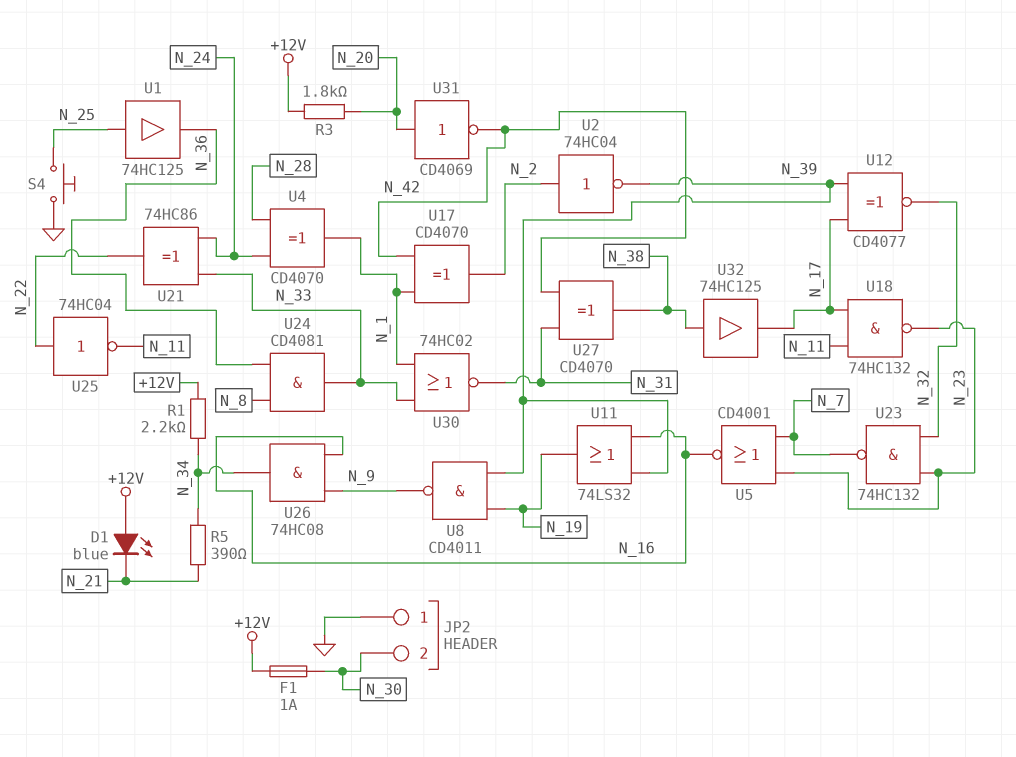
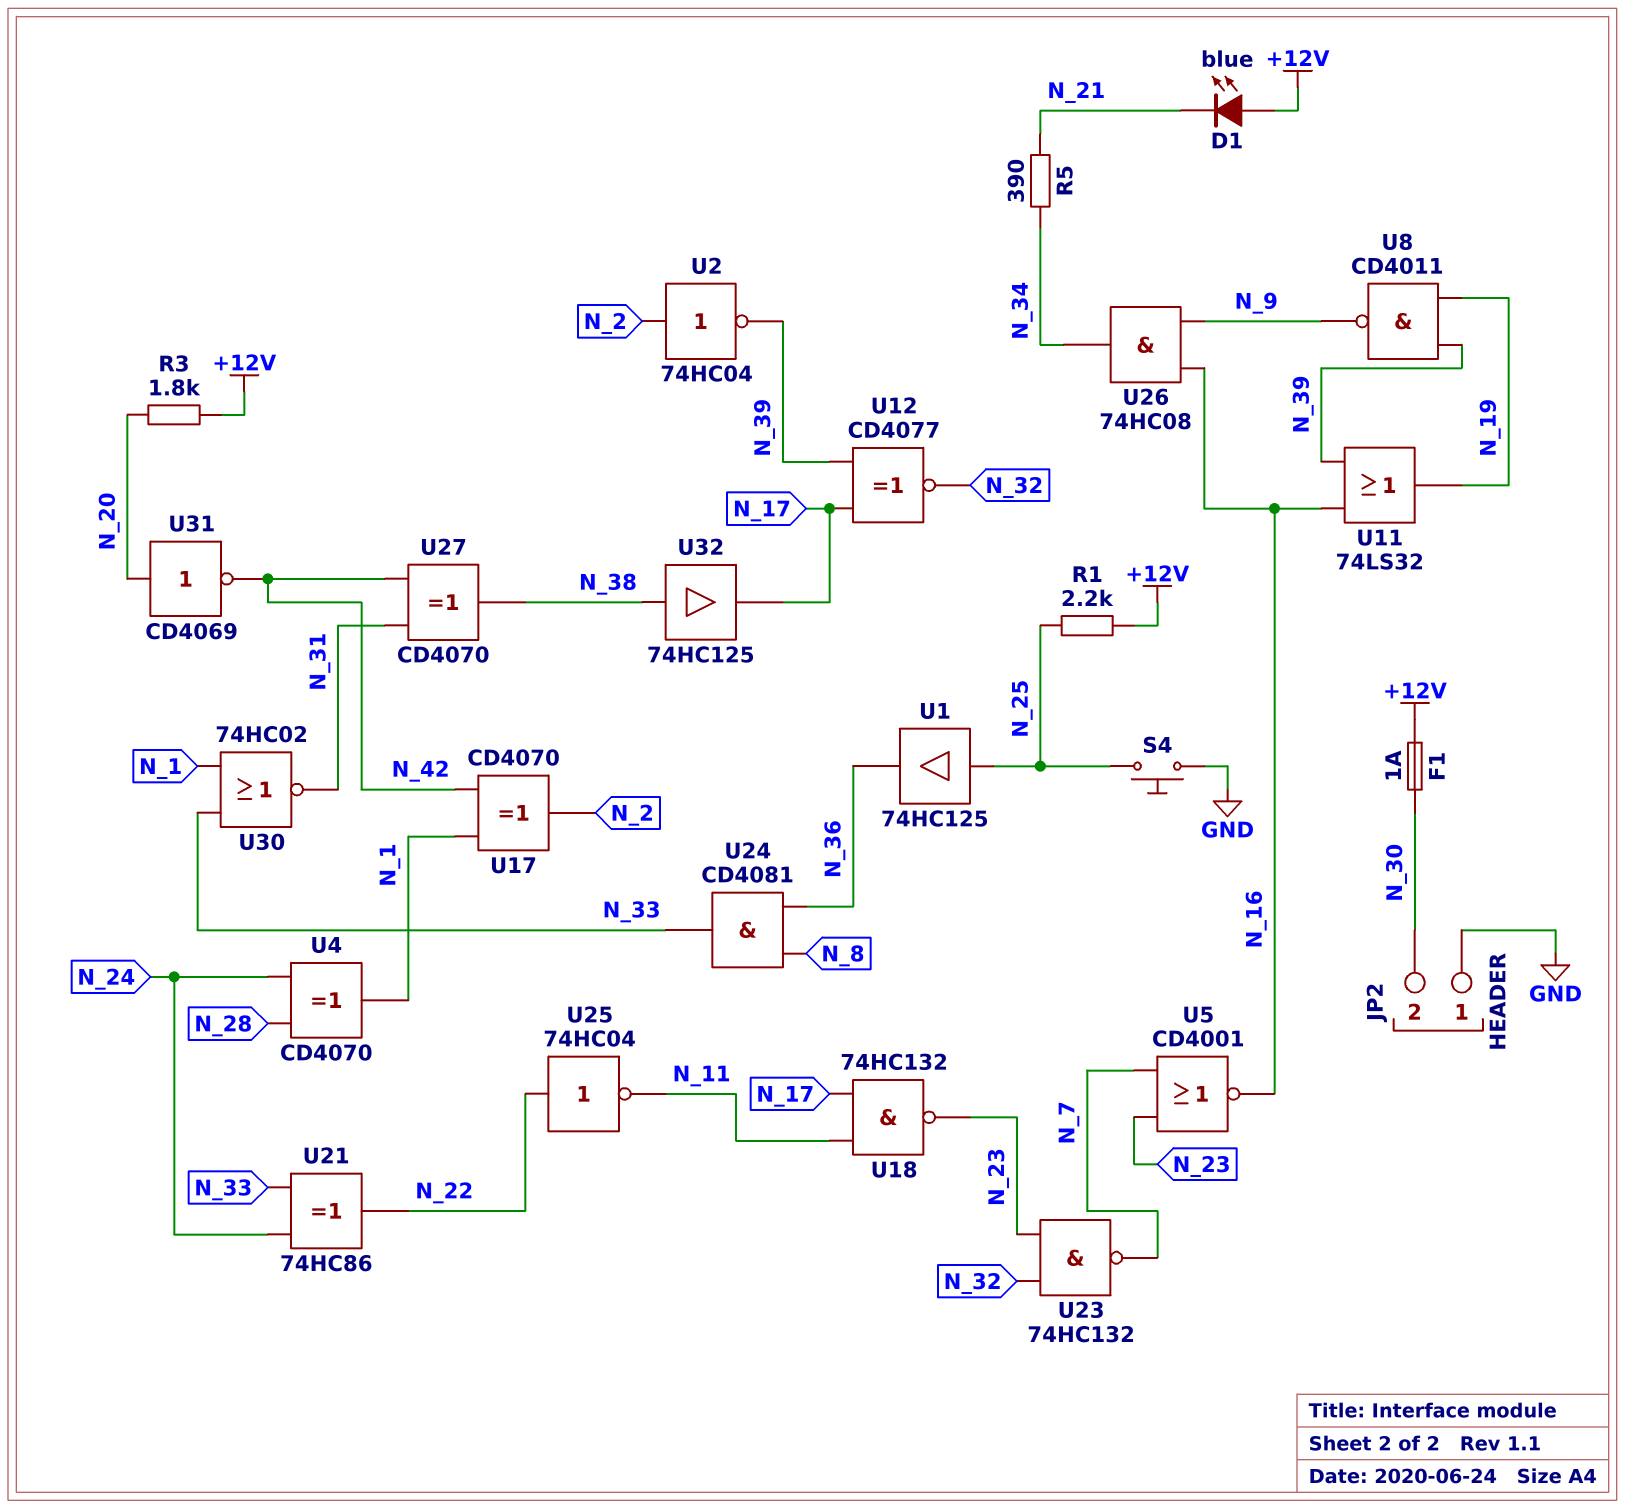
R1: 2.2k (+12V, N_34) -> 2.2k (+12V, N_25)

